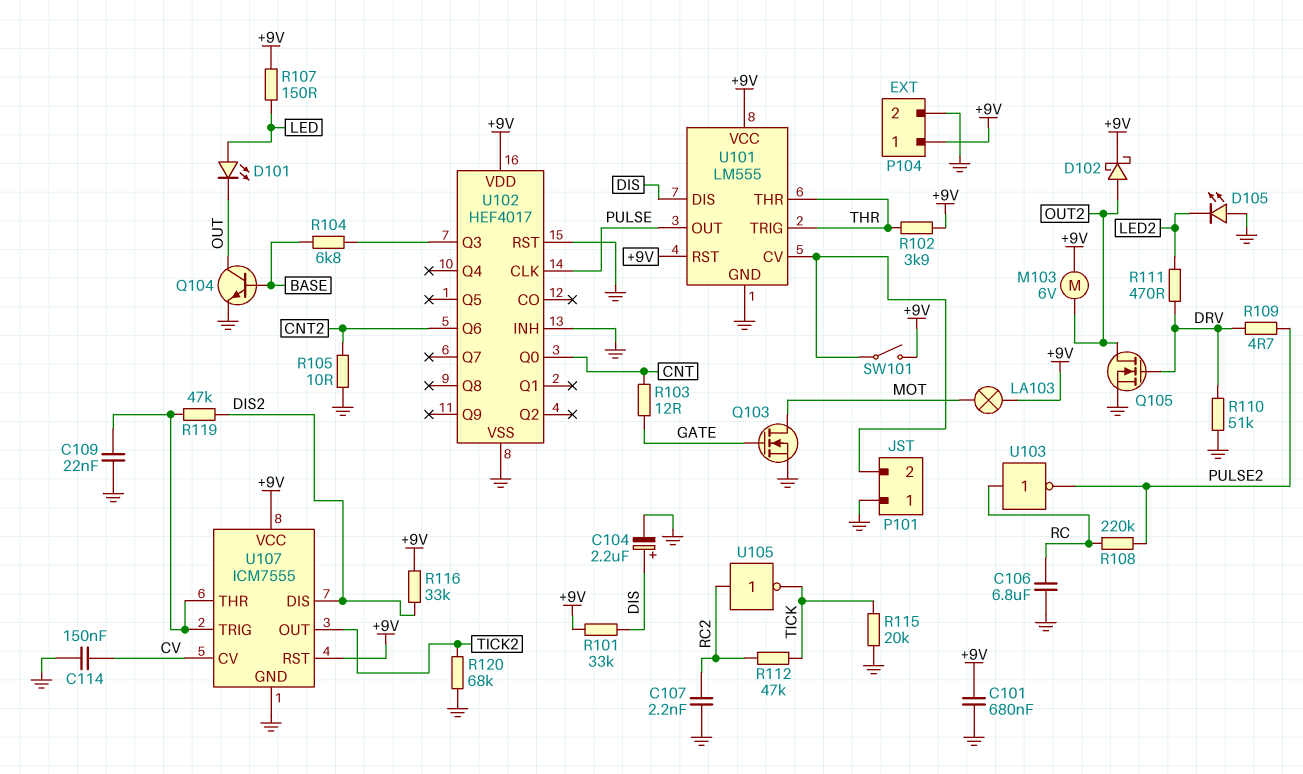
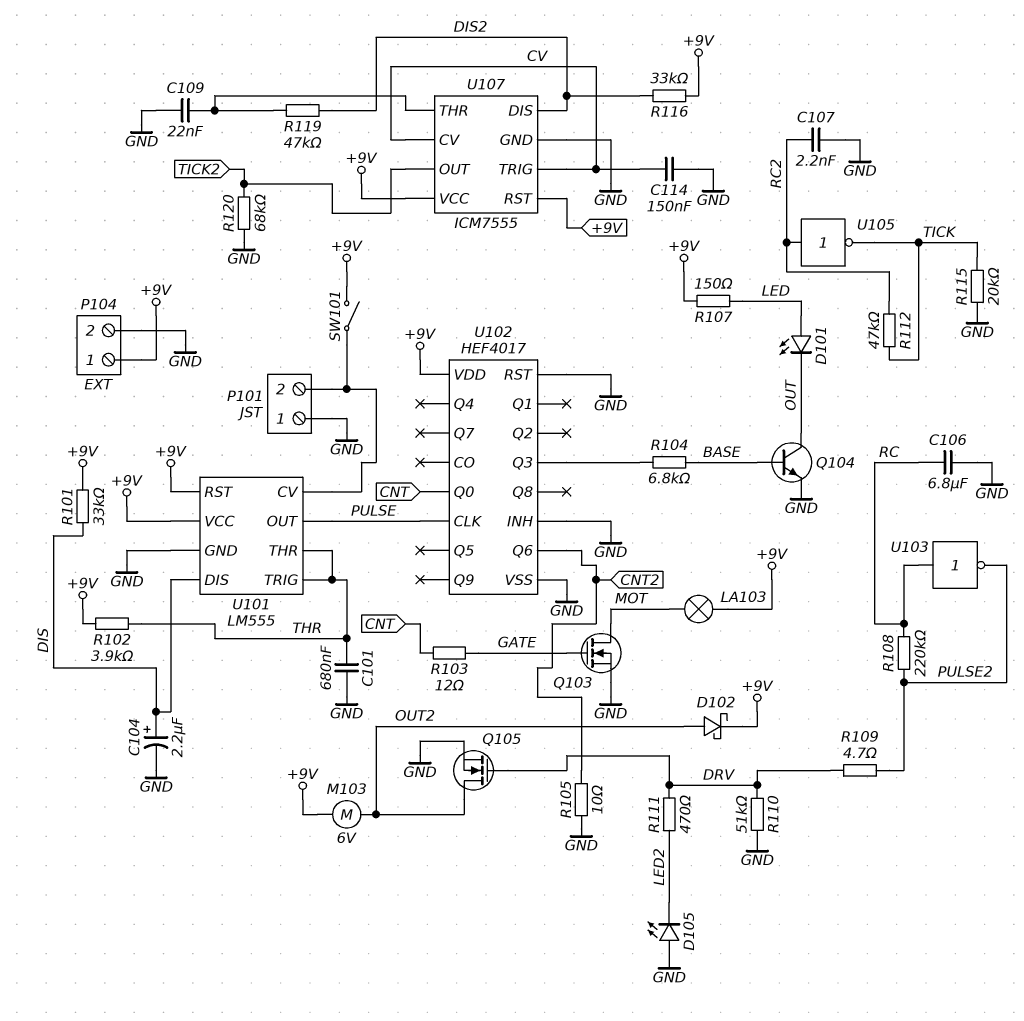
C101: 680nF (+9V, GND) -> 680nF (GND, THR)
U107 pin TRIG: U107/THR -> CV

